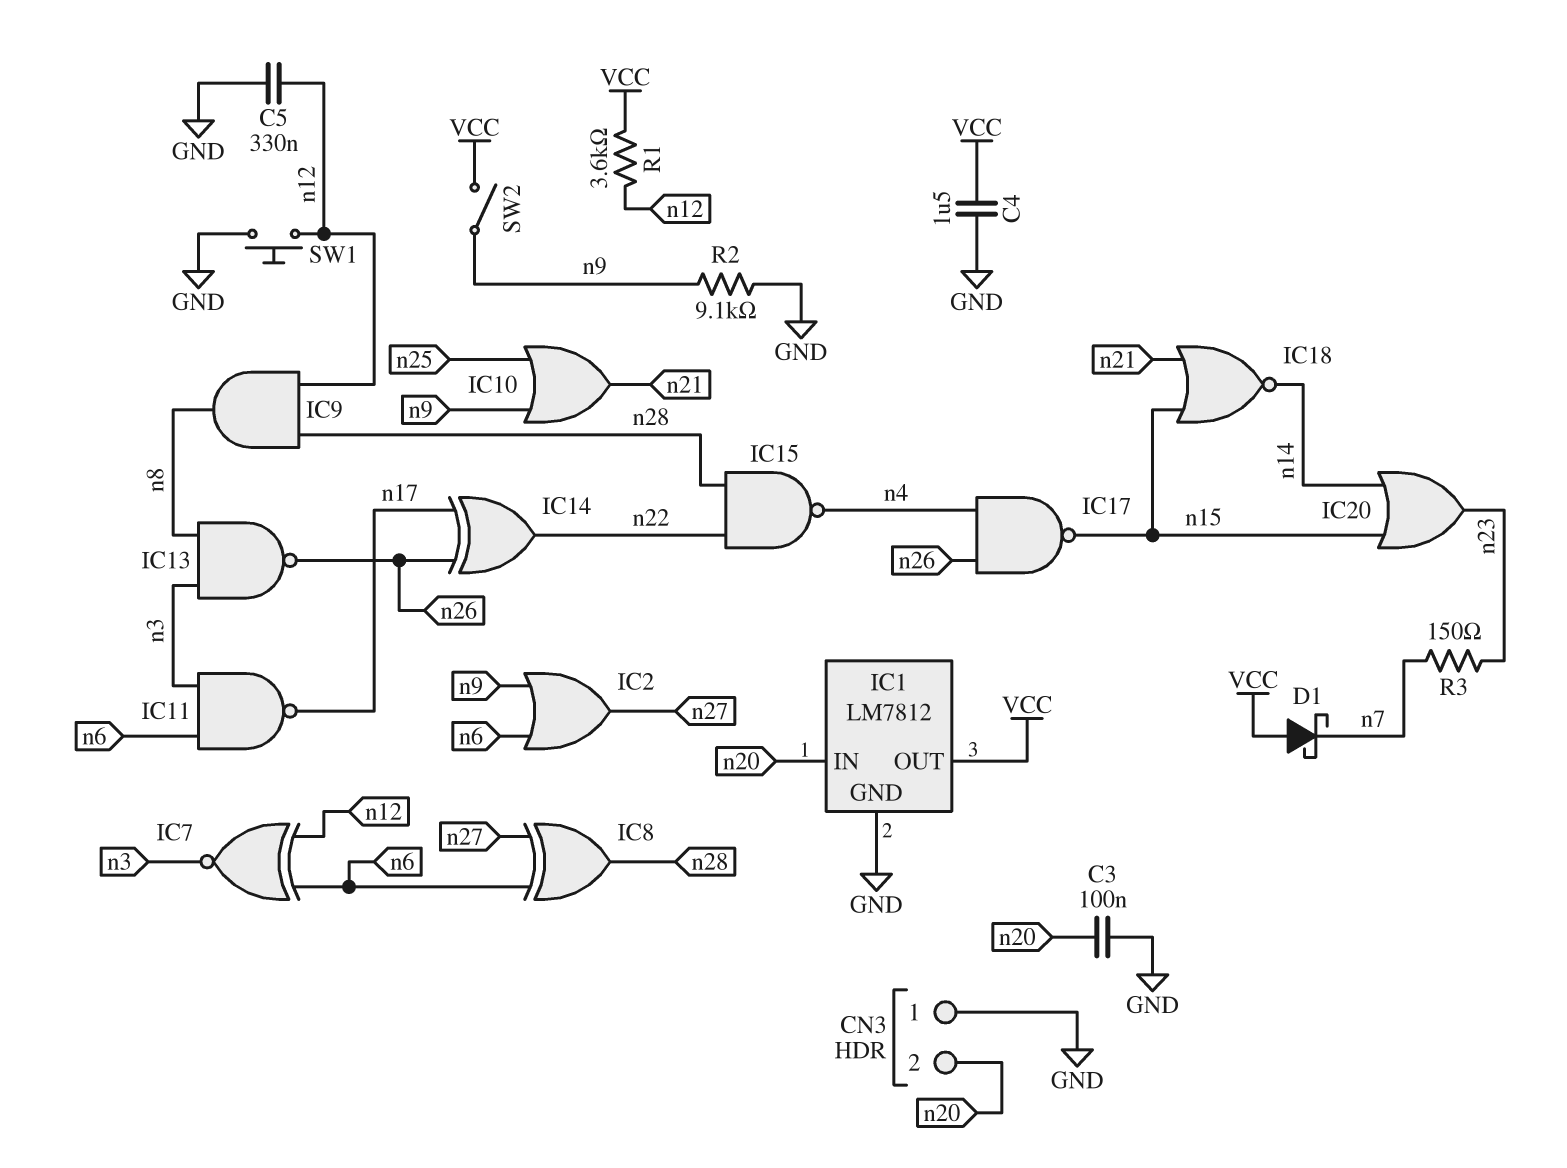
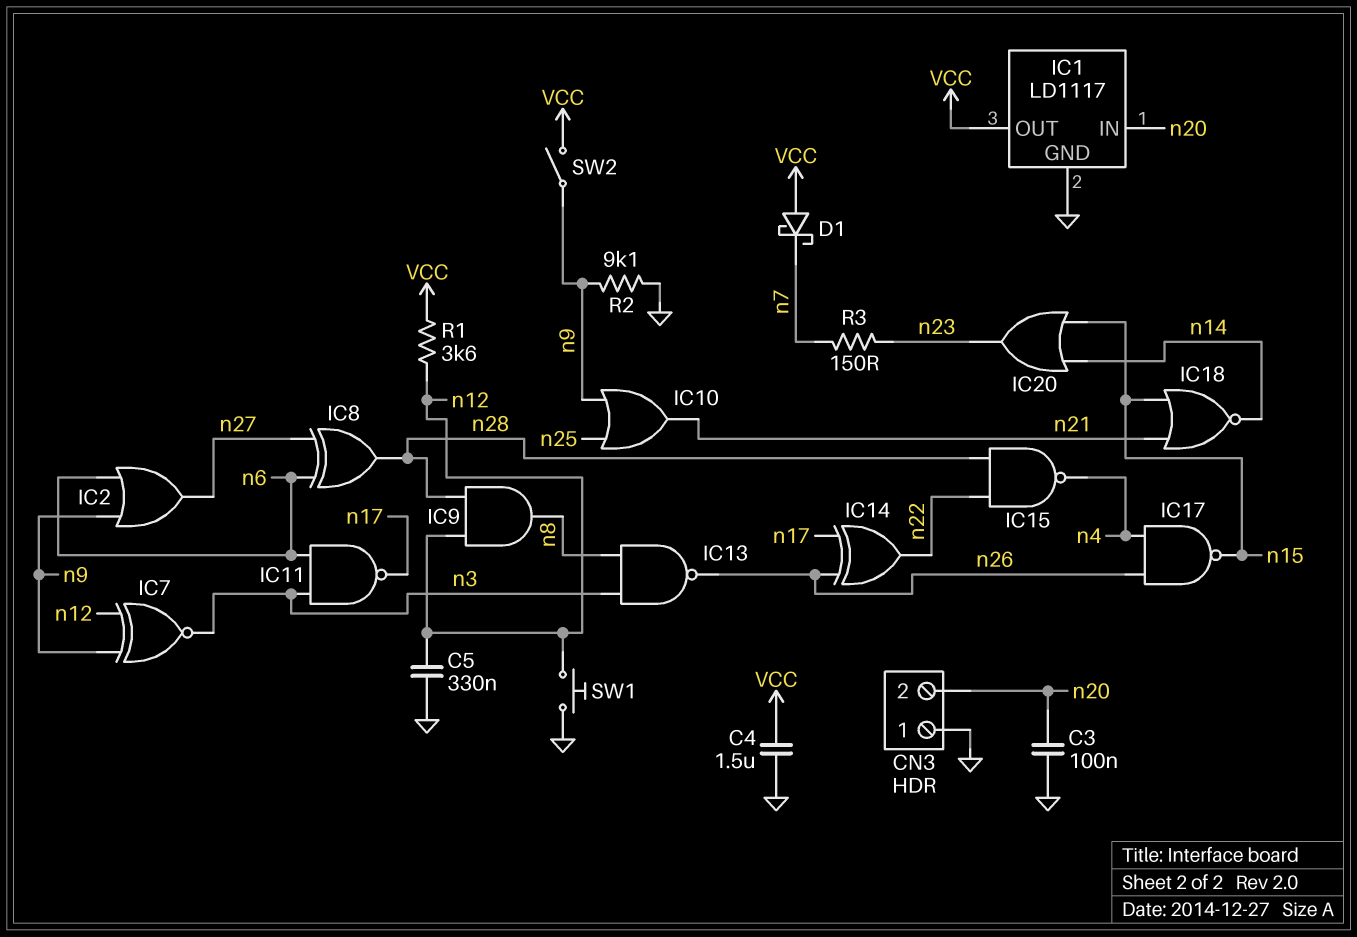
IC1: LM7812 -> LD1117
IC7: XNOR (in n6, in n12, out n3) -> XNOR (in n9, in n12, out n3)

